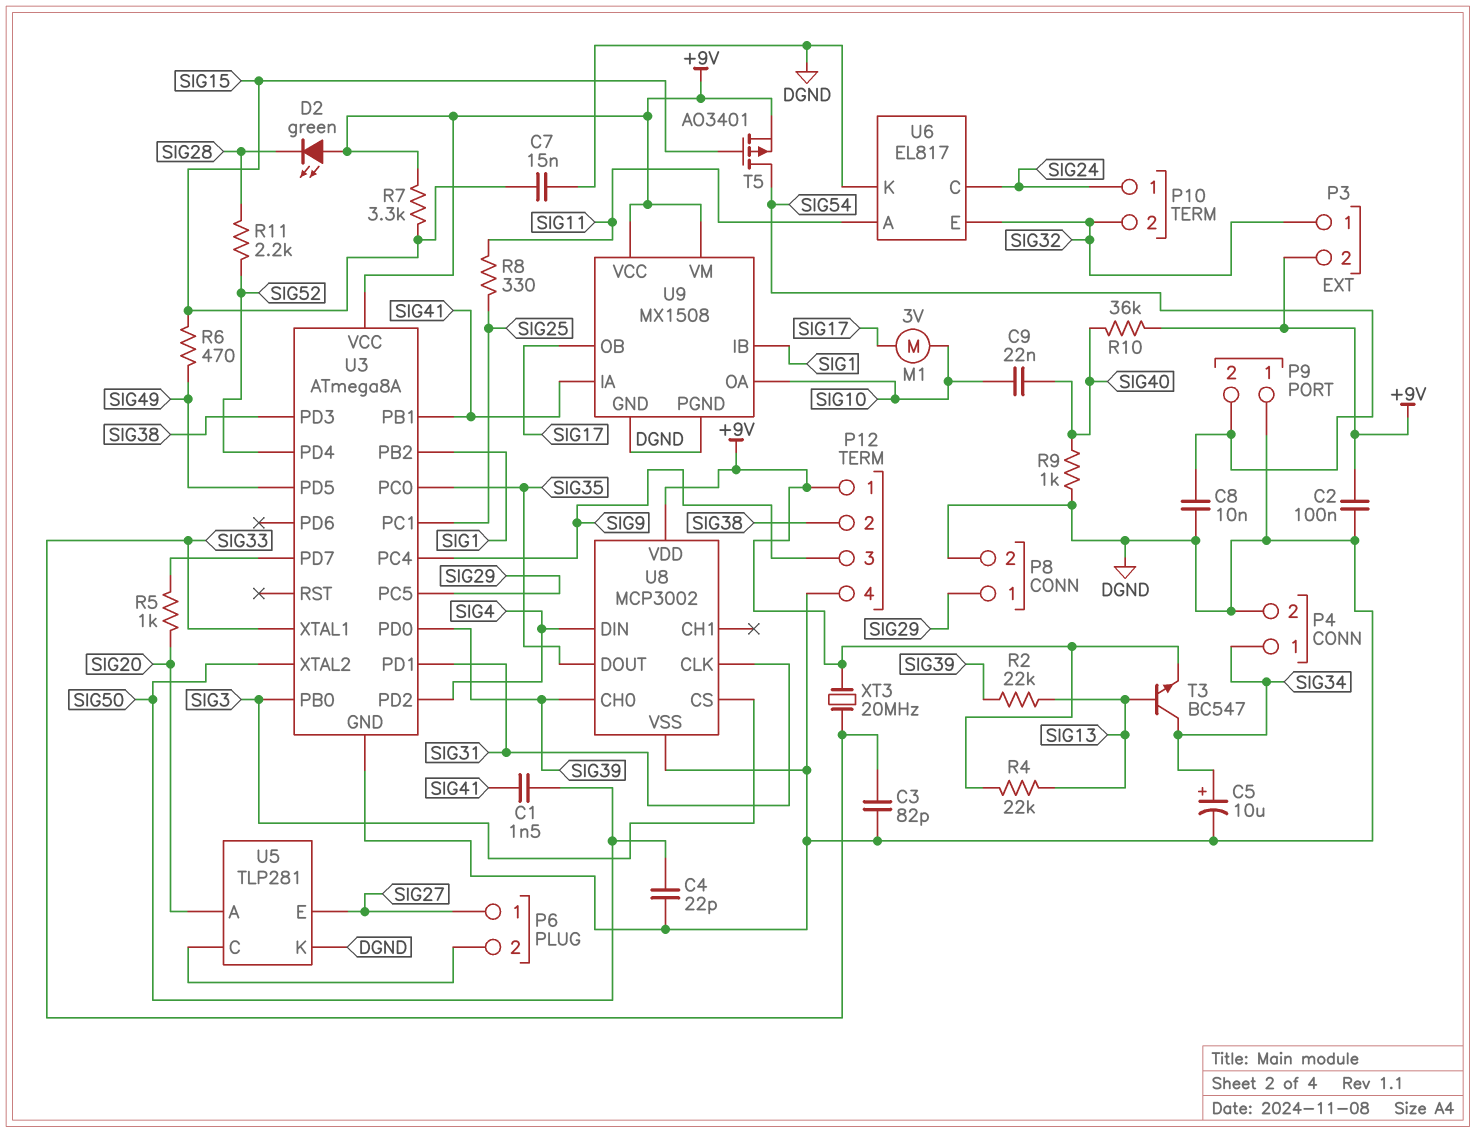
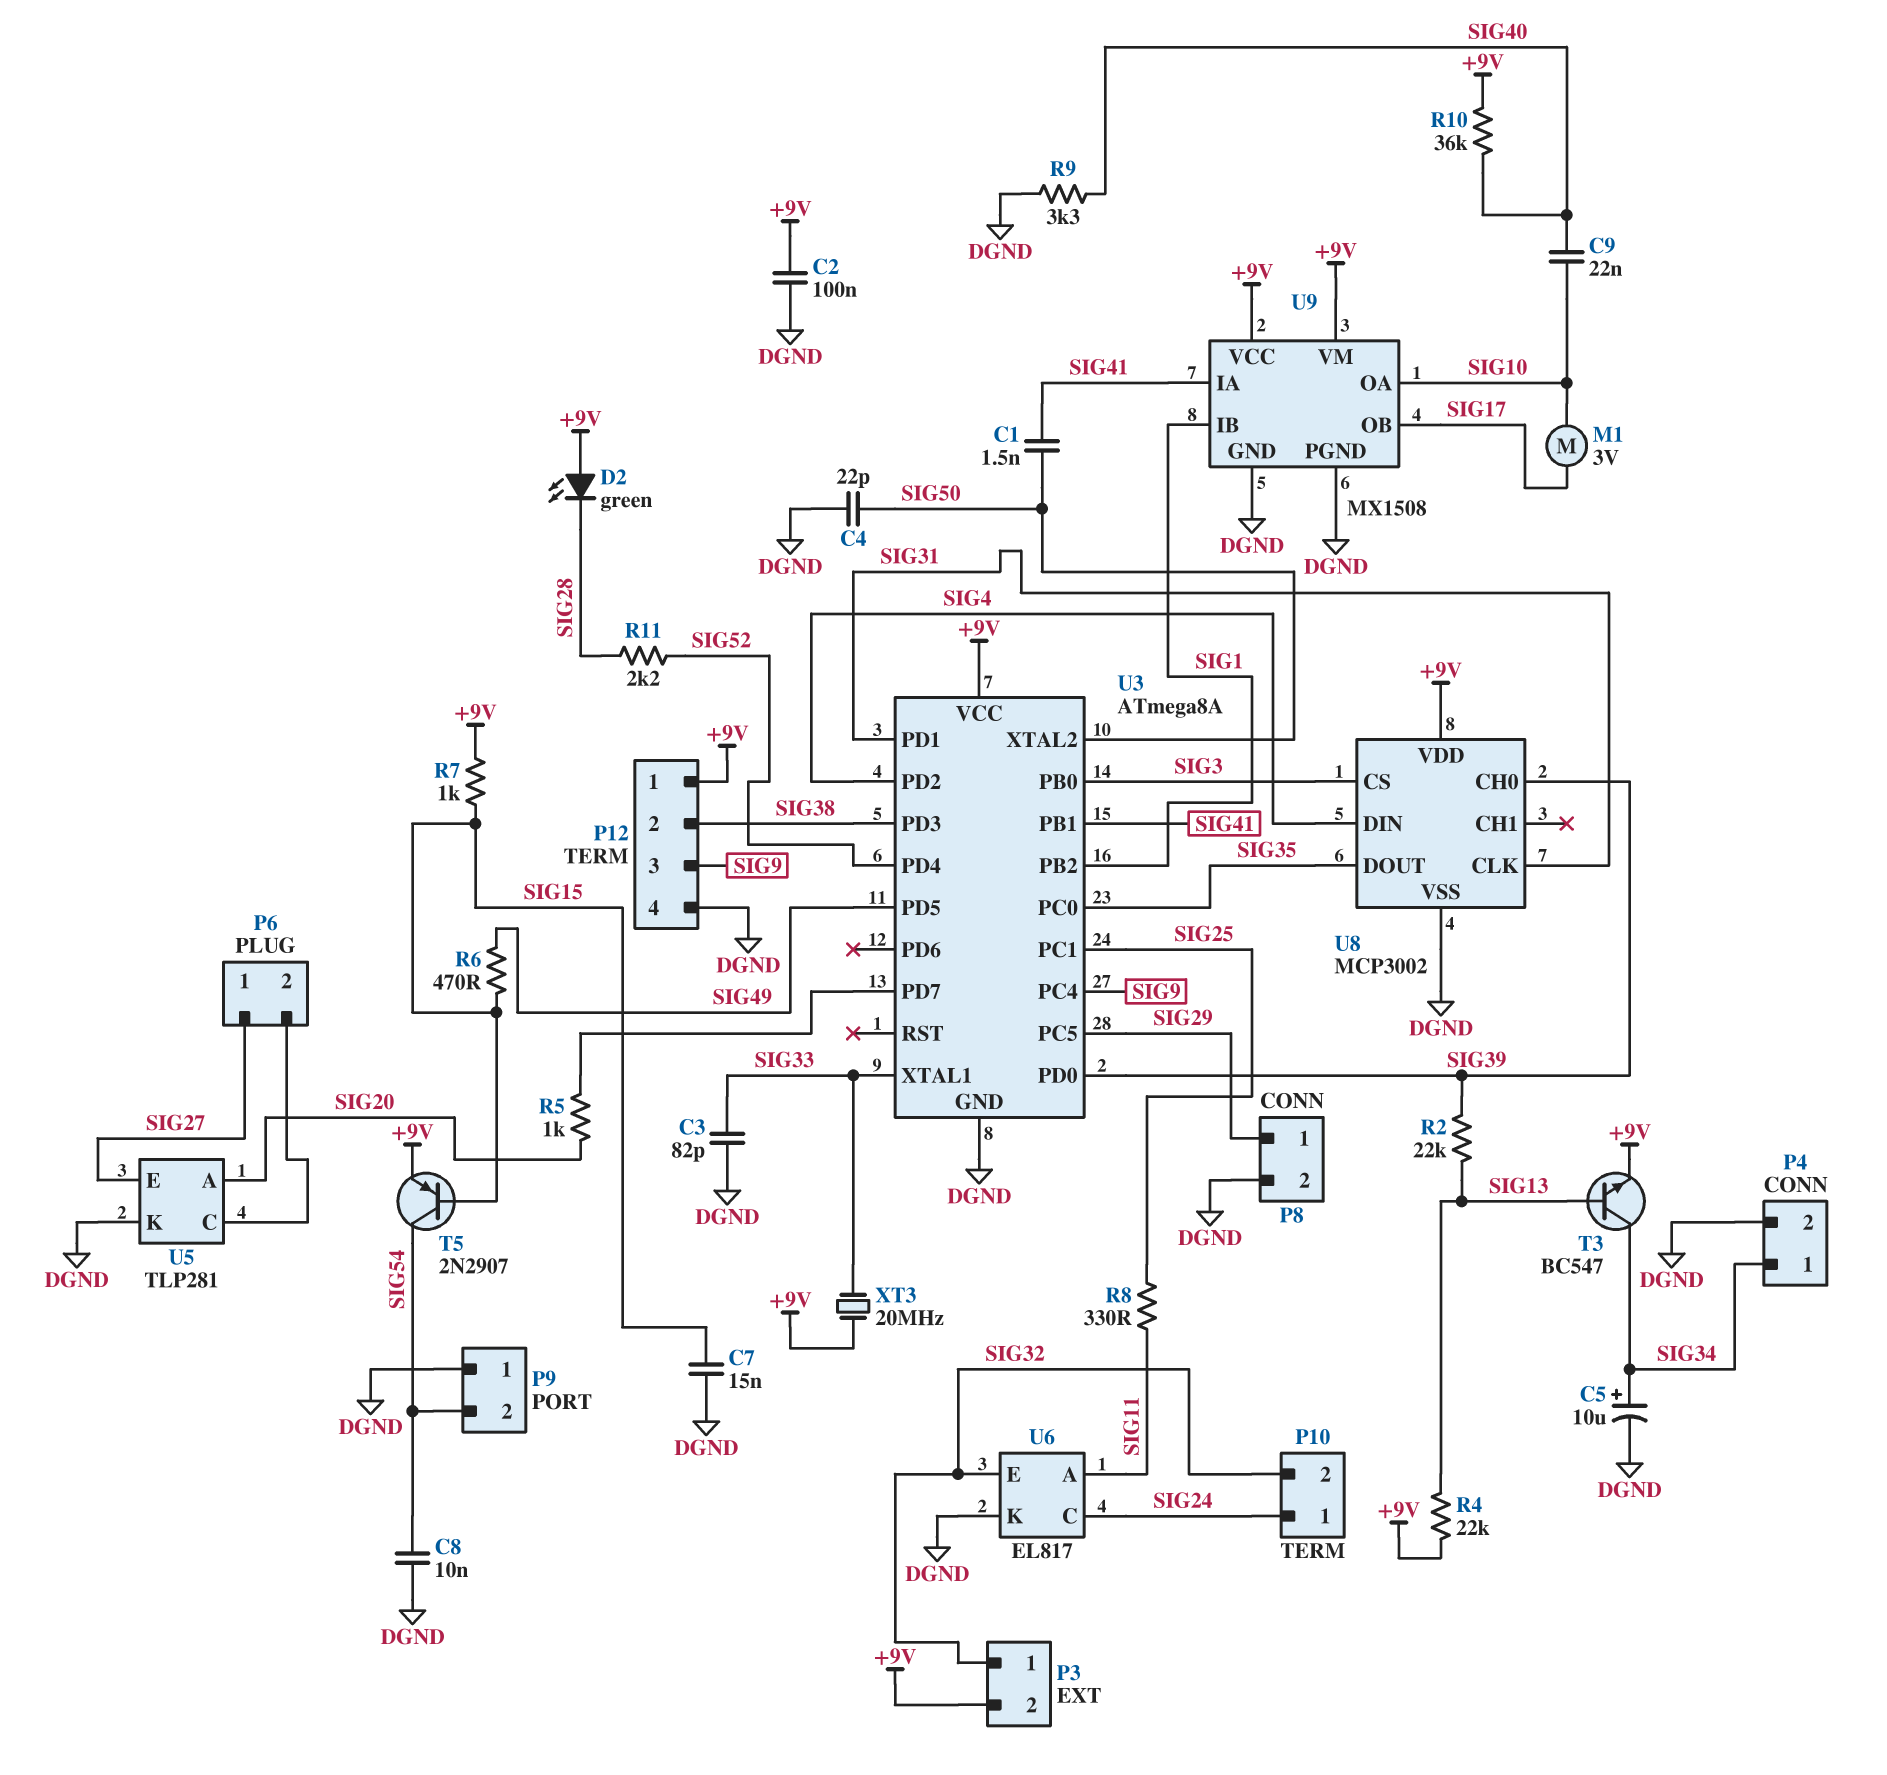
R7: 3.3k (+9V, SIG15) -> 1k (+9V, SIG15)
R9: 1k (DGND, SIG40) -> 3.3k (DGND, SIG40)
T5: PMOS AO3401 (G SIG15, D SIG54, S +9V) -> PNP 2N2907 (B SIG15, C SIG54, E +9V)

